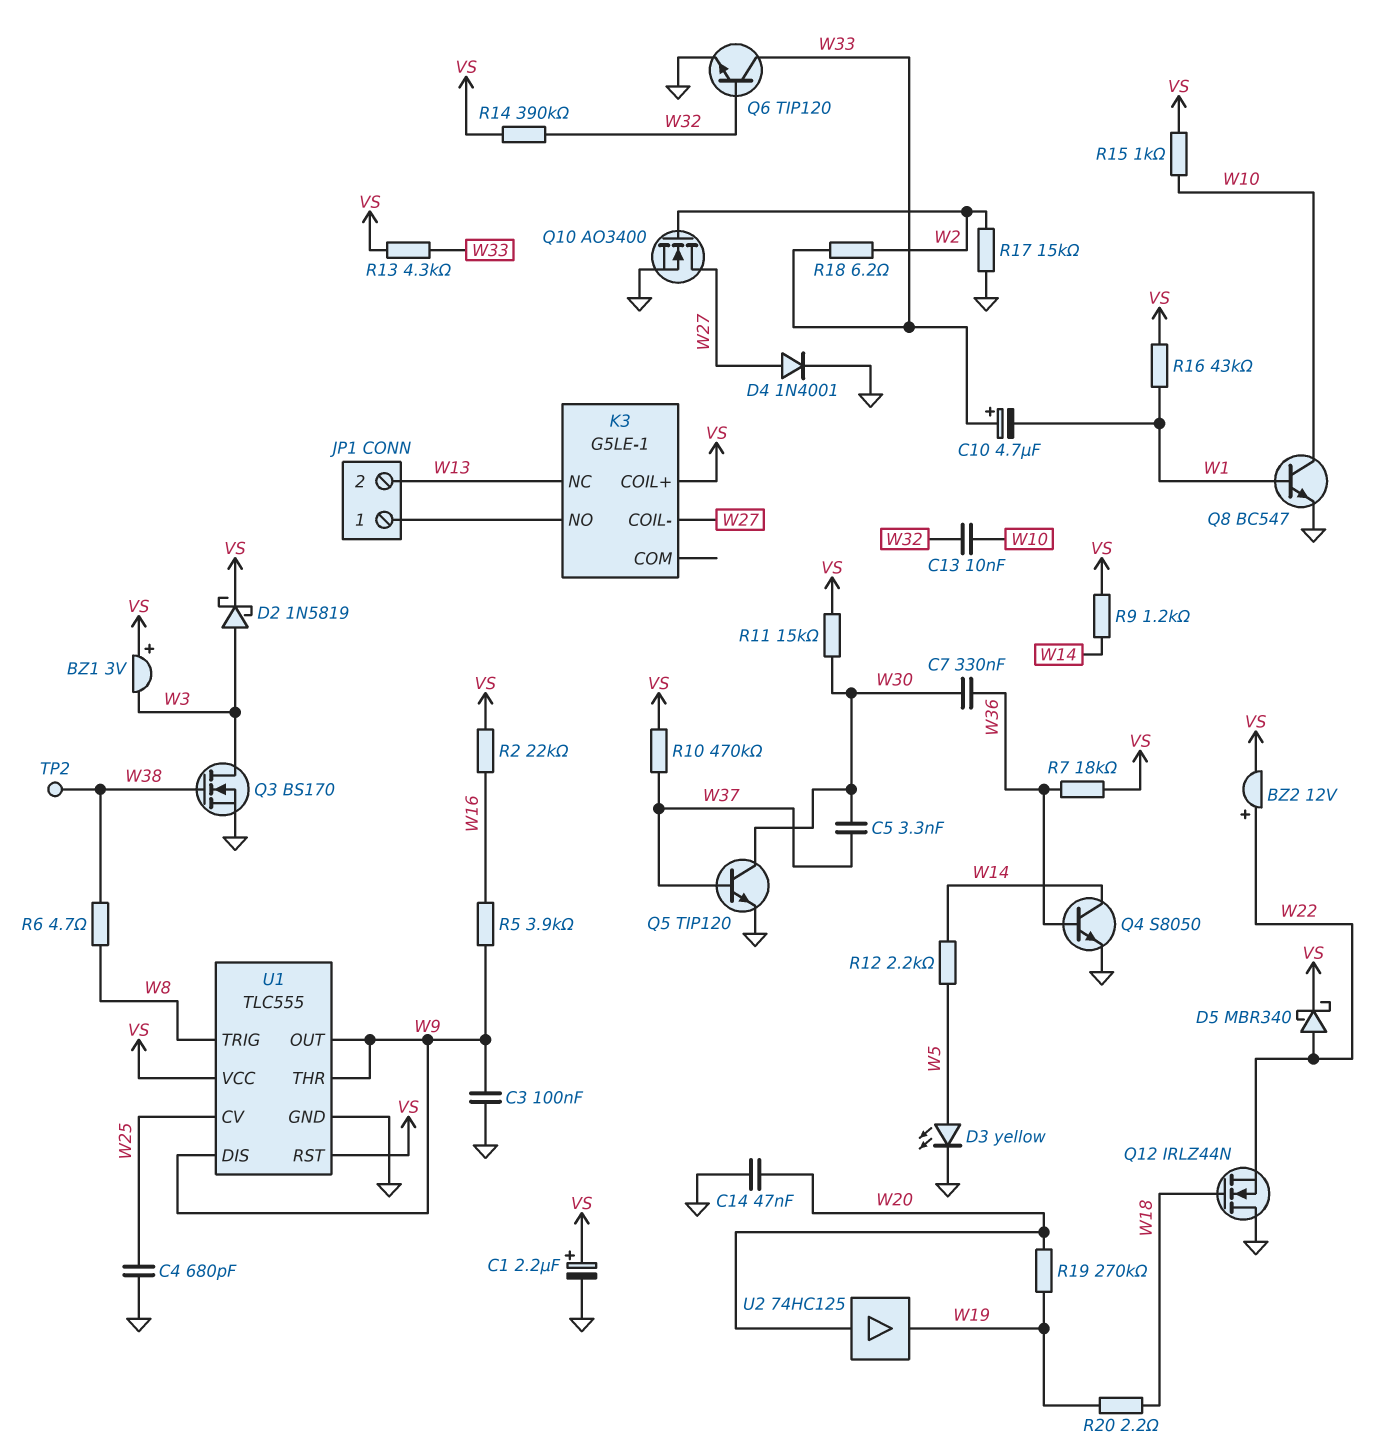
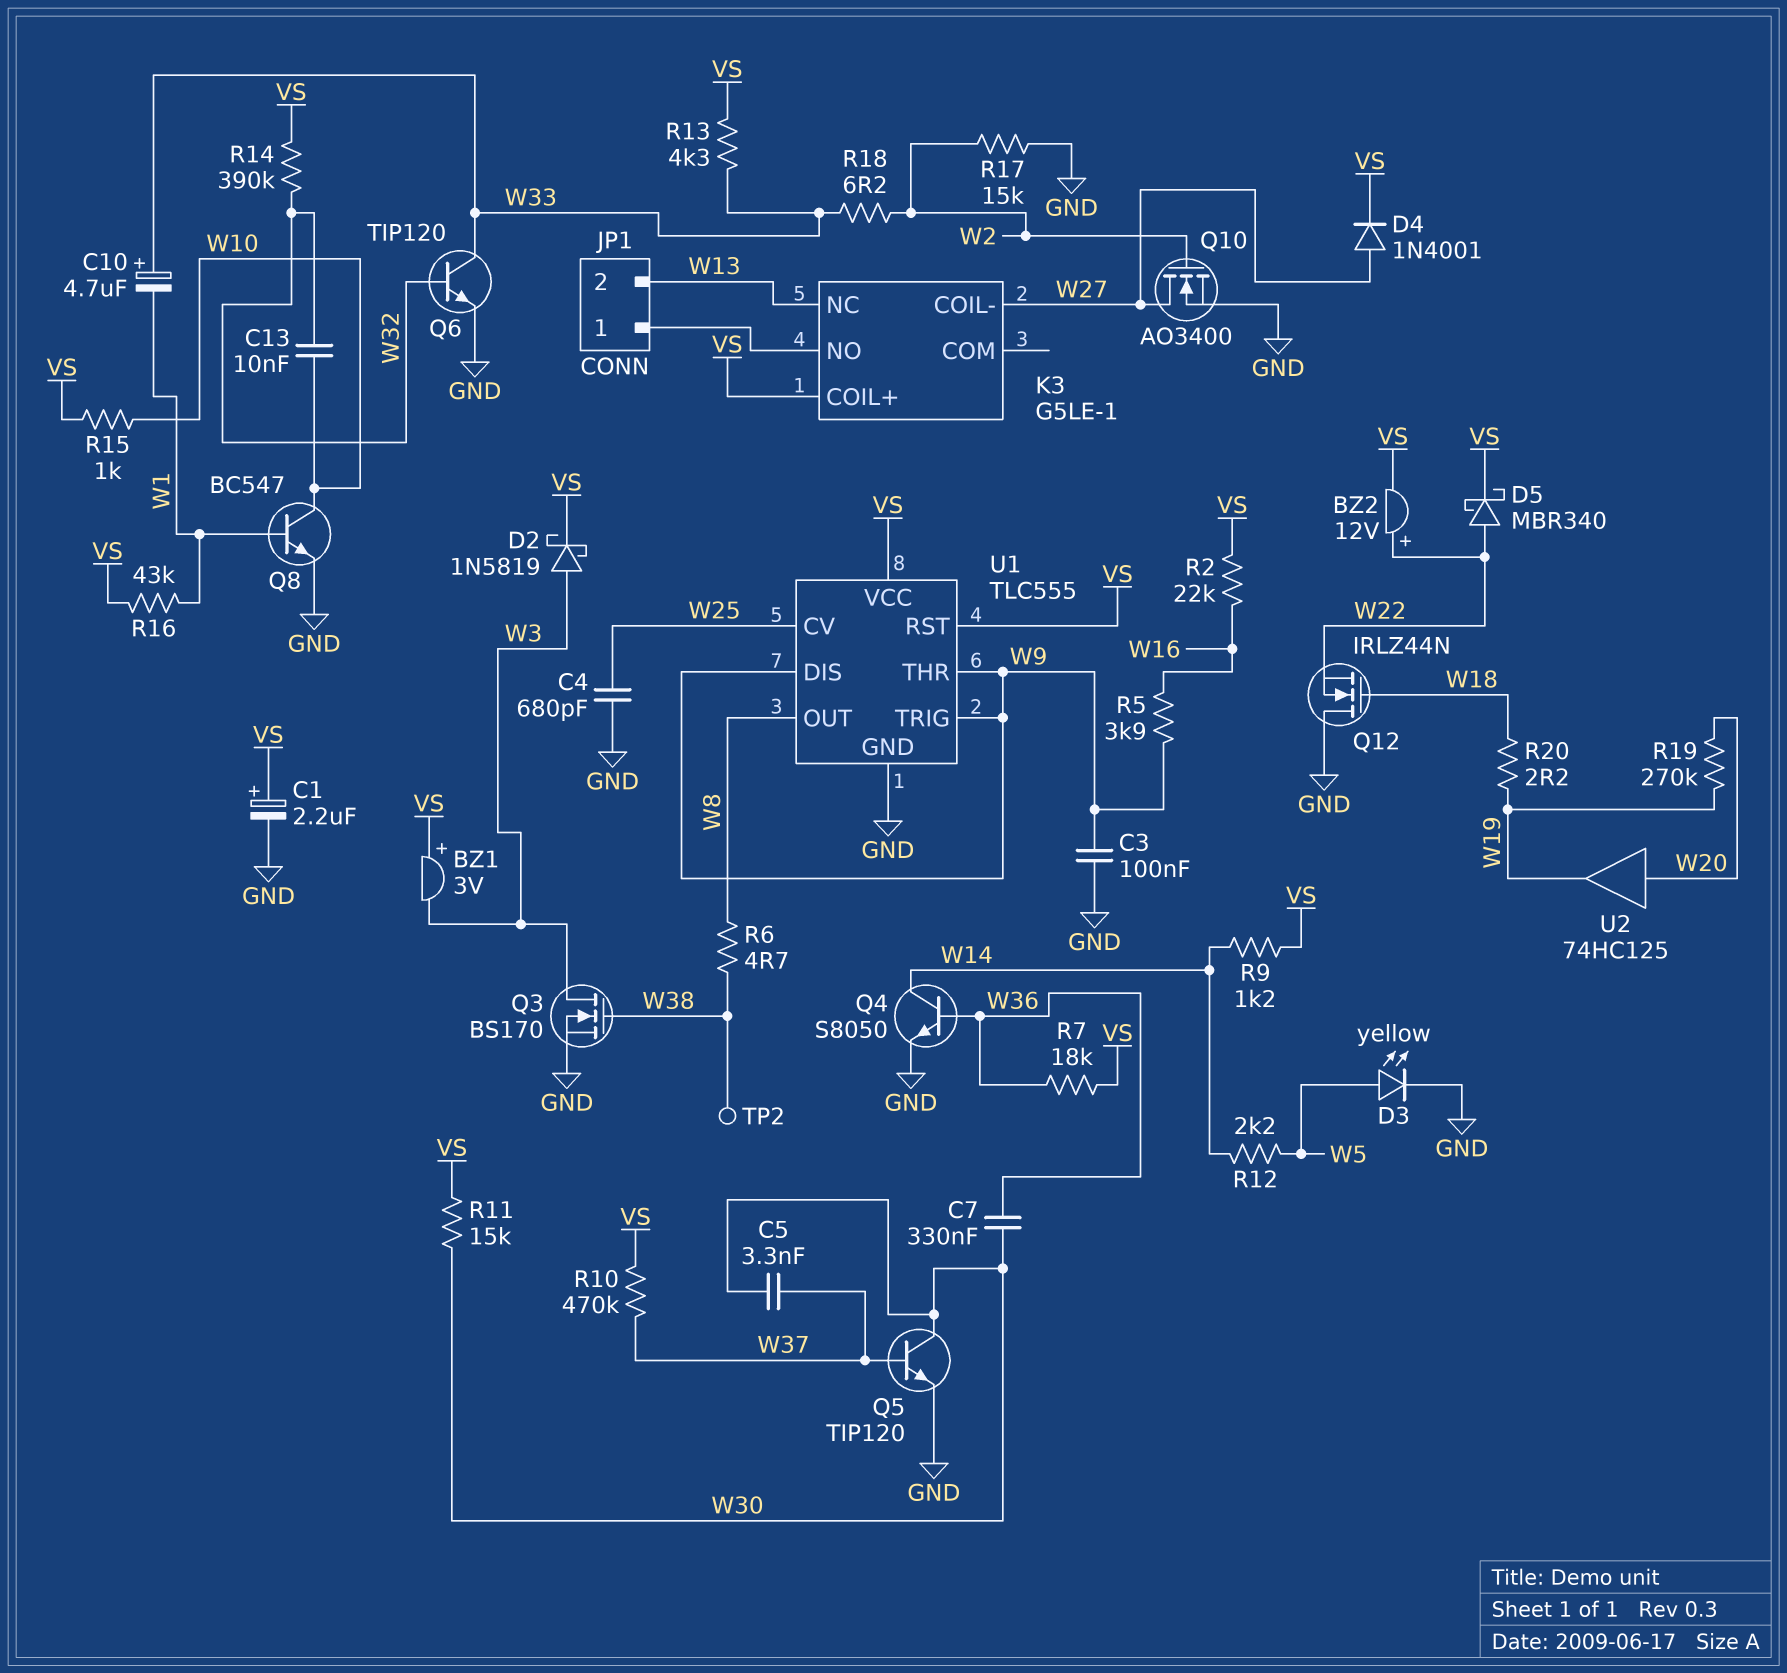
C14: 47nF (GND, W20) -> none
D4: diode 1N4001 (A W27, K GND) -> diode 1N4001 (A W27, K VS)
U1 pin OUT: W9 -> W8
U1 pin TRIG: W8 -> W9

